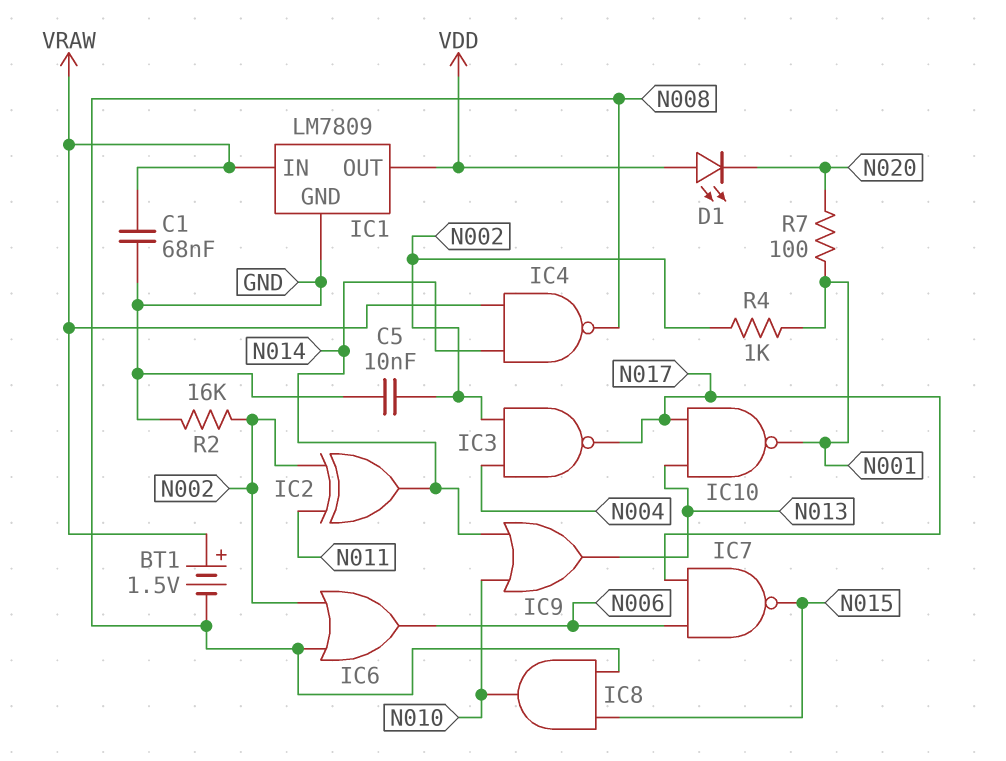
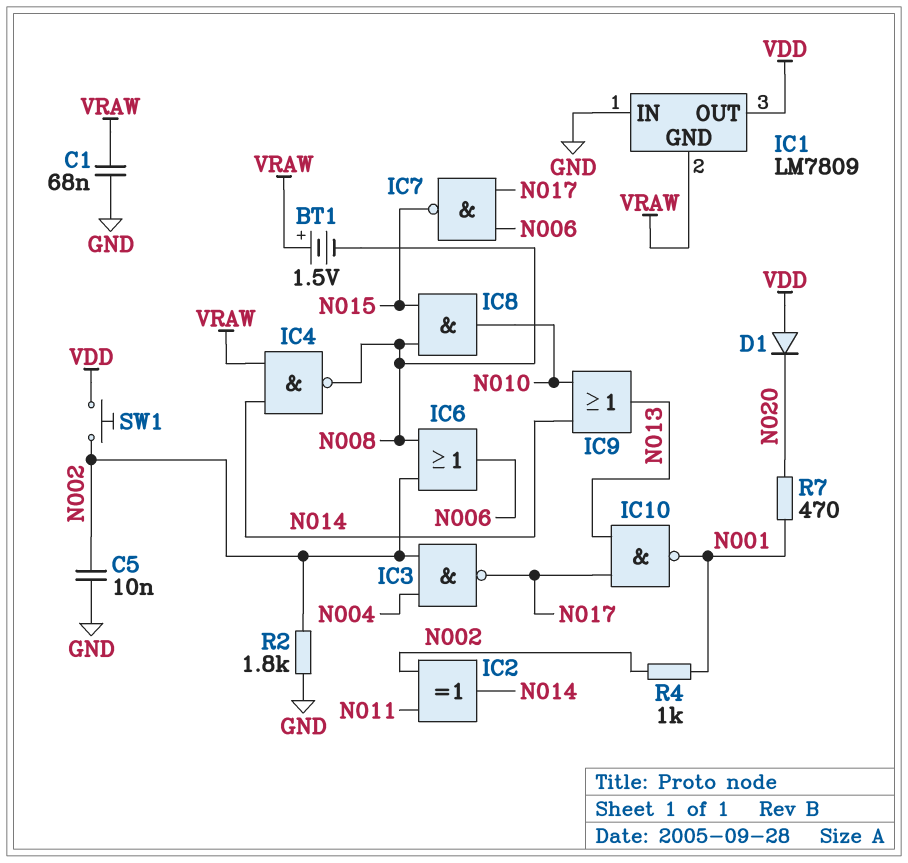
D1: LED (A VDD, K N020) -> diode (A VDD, K N020)
IC1 pin GND: GND -> VRAW
IC1 pin IN: VRAW -> GND
R2: 16k (GND, N002) -> 1.8k (GND, N002)
R7: 100 (N001, N020) -> 470 (N001, N020)
SW1: none -> button (N002, VDD)

